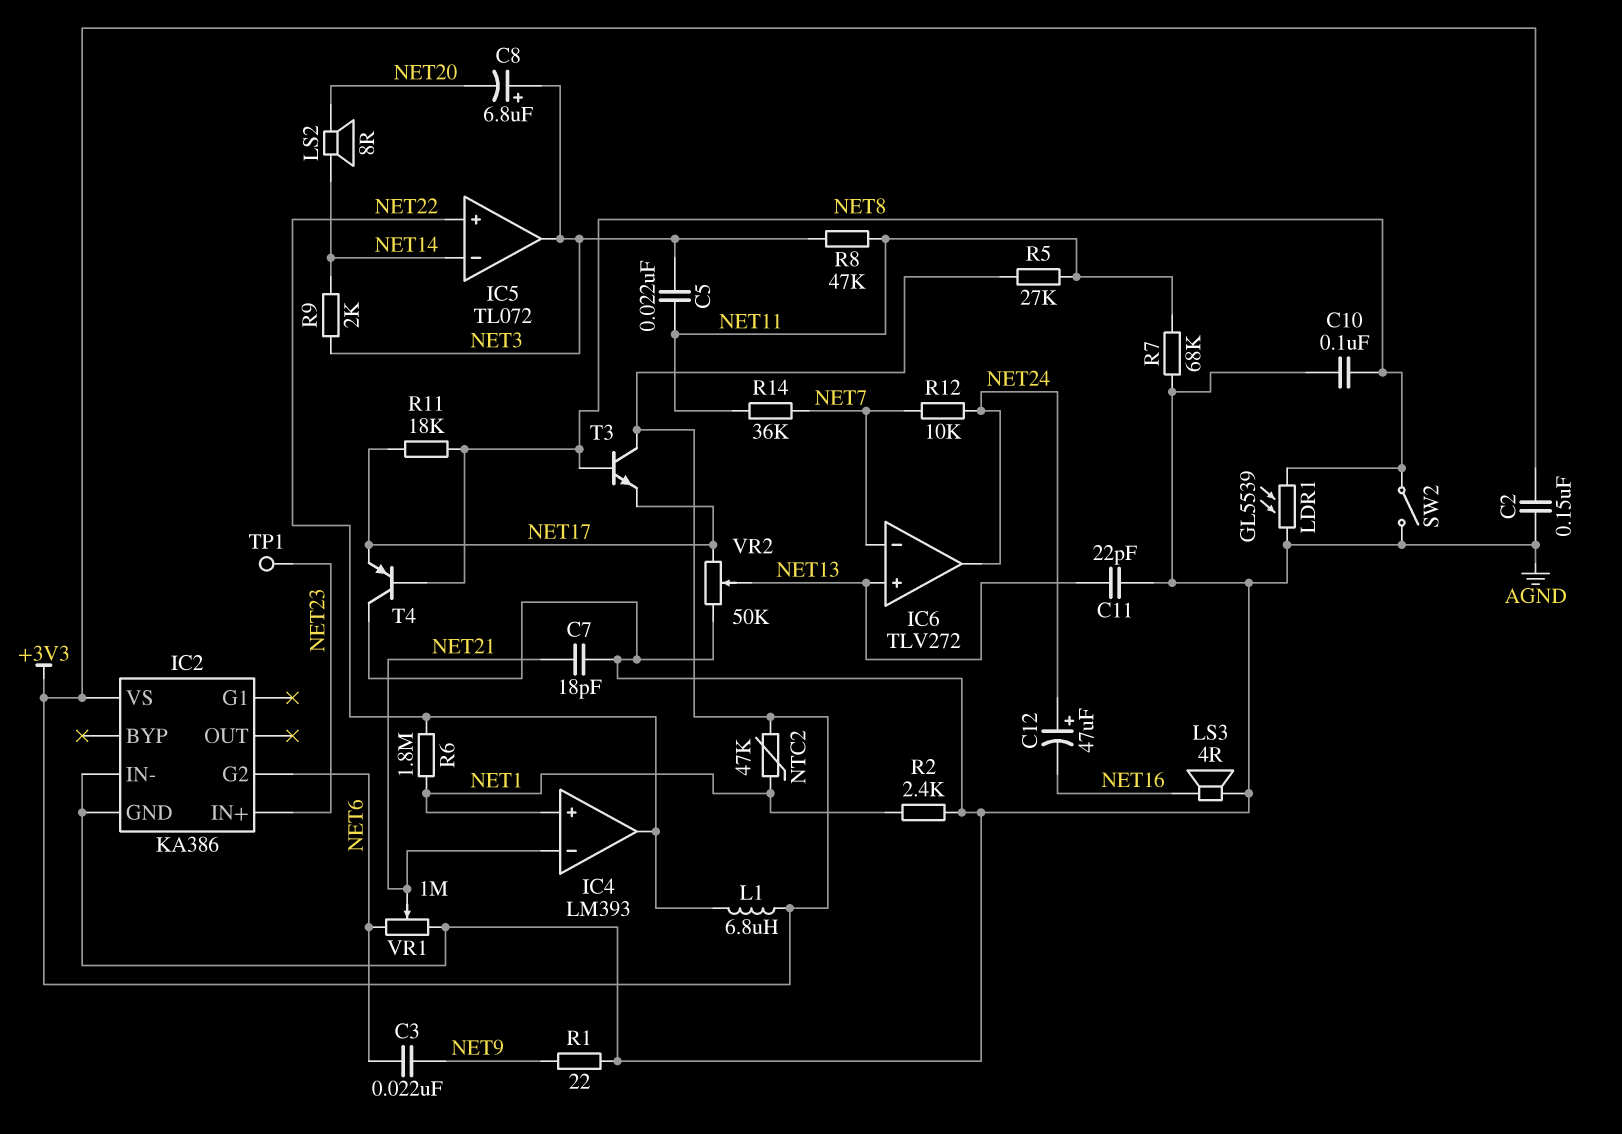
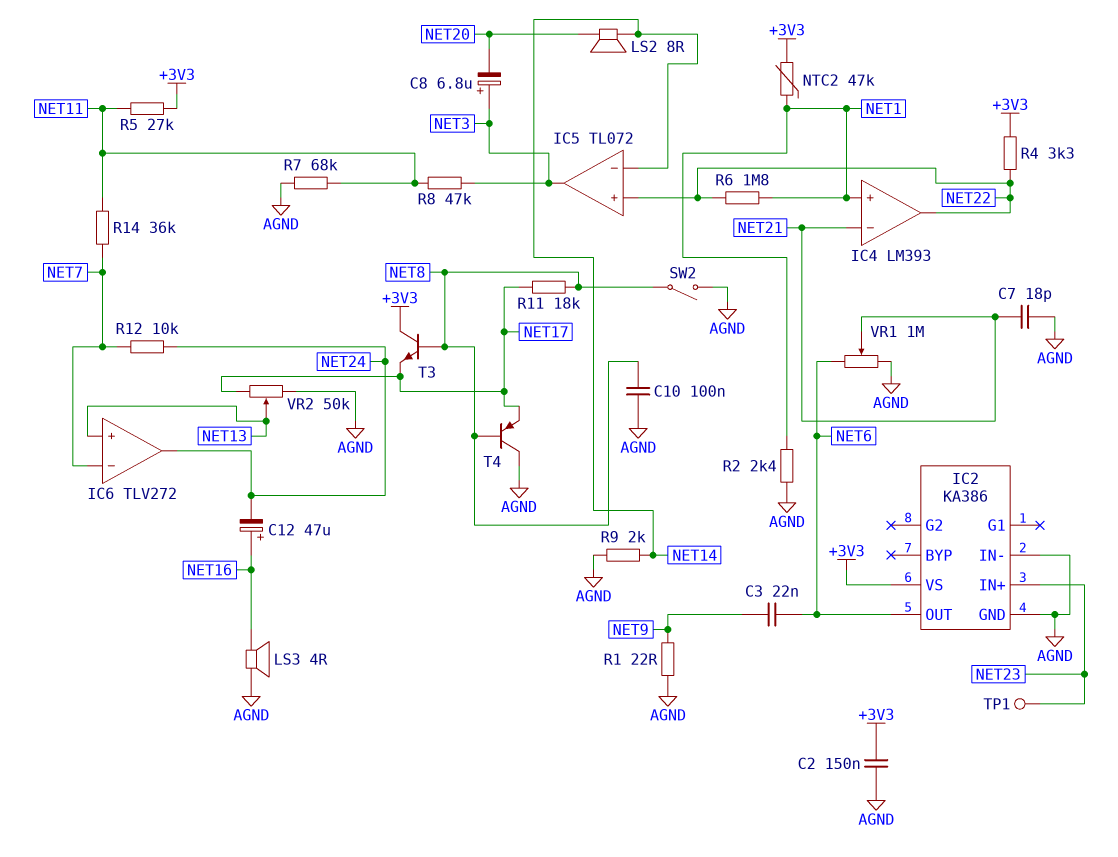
C5: 22nF (NET3, NET11) -> none
C11: 22pF (AGND, NET13) -> none
C12: 47uF (plus NET24, minus NET16) -> 47uF (plus NET16, minus NET24)
IC2 pin G2: NET6 -> none
IC2 pin OUT: none -> NET6
L1: 6.8uH (+3V3, NET22) -> none
LDR1: GL5539 (AGND, NET8) -> none
R4: none -> 3.3k (+3V3, NET22)
R9: 2k (NET3, NET14) -> 2k (AGND, NET14)

